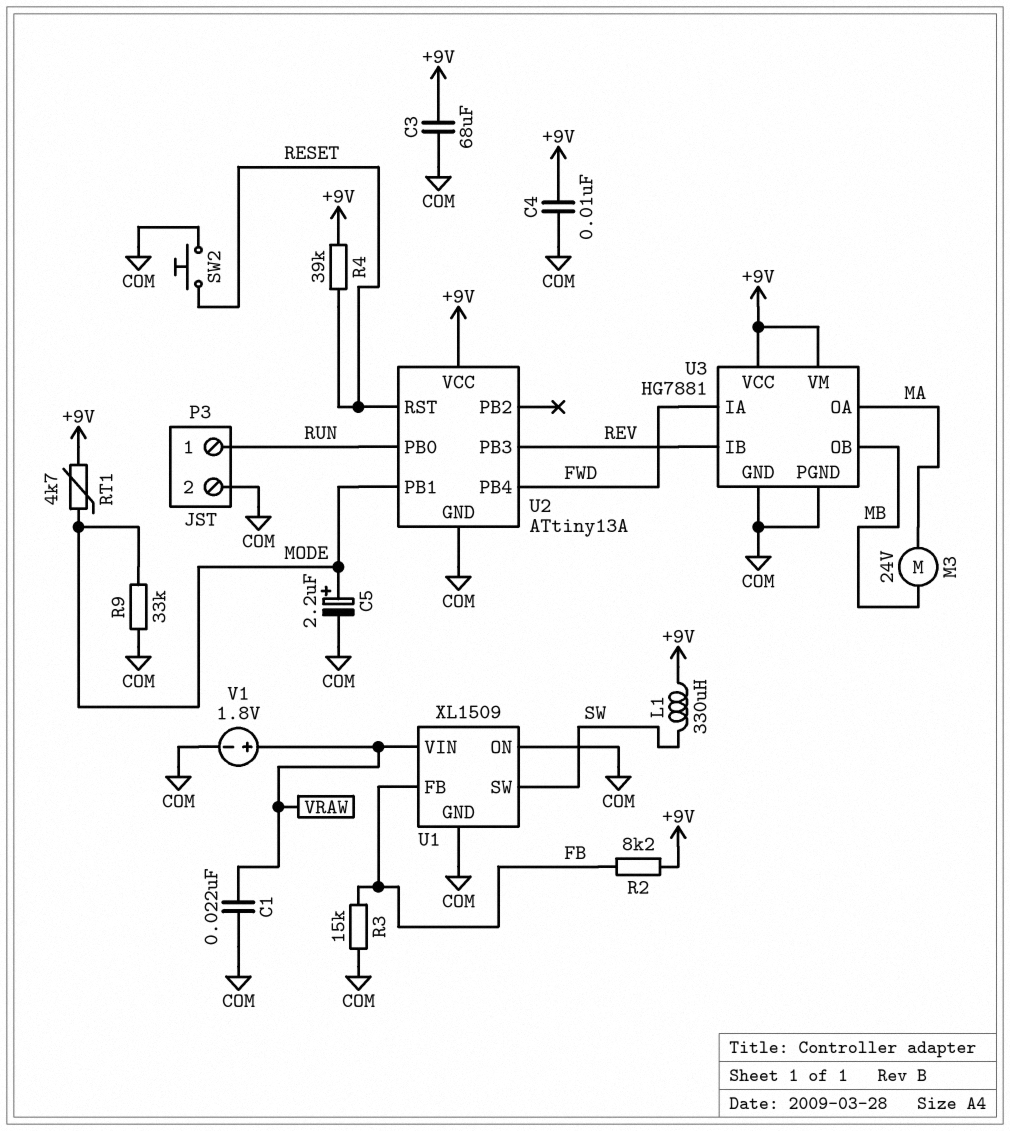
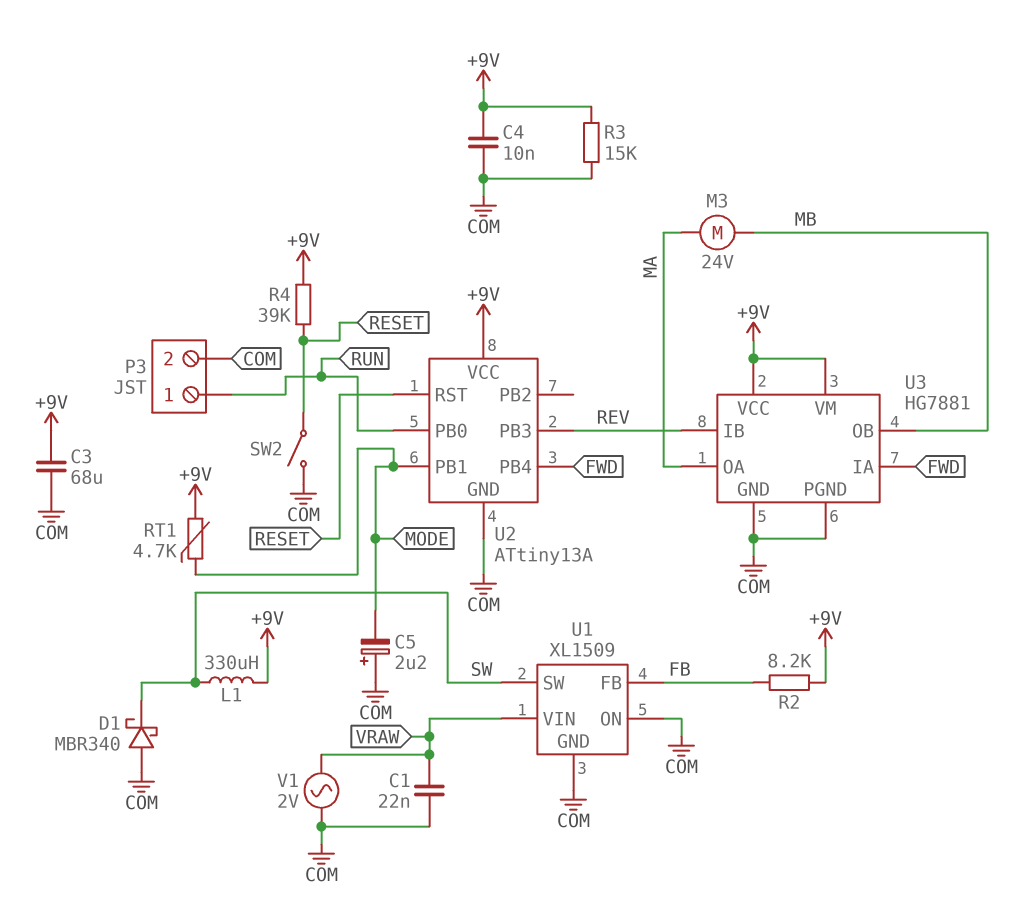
C5: 2.2uF (plus MODE, minus COM) -> 2.2uF (plus COM, minus MODE)
D1: none -> schottky MBR340 (A COM, K SW)
R3: 15k (COM, FB) -> 15k (+9V, COM)
R9: 33k (COM, MODE) -> none
SW2: button (COM, RESET) -> switch (COM, RESET)
V1: 1.8V (plus VRAW, minus COM) -> AC 2V (COM, VRAW)

